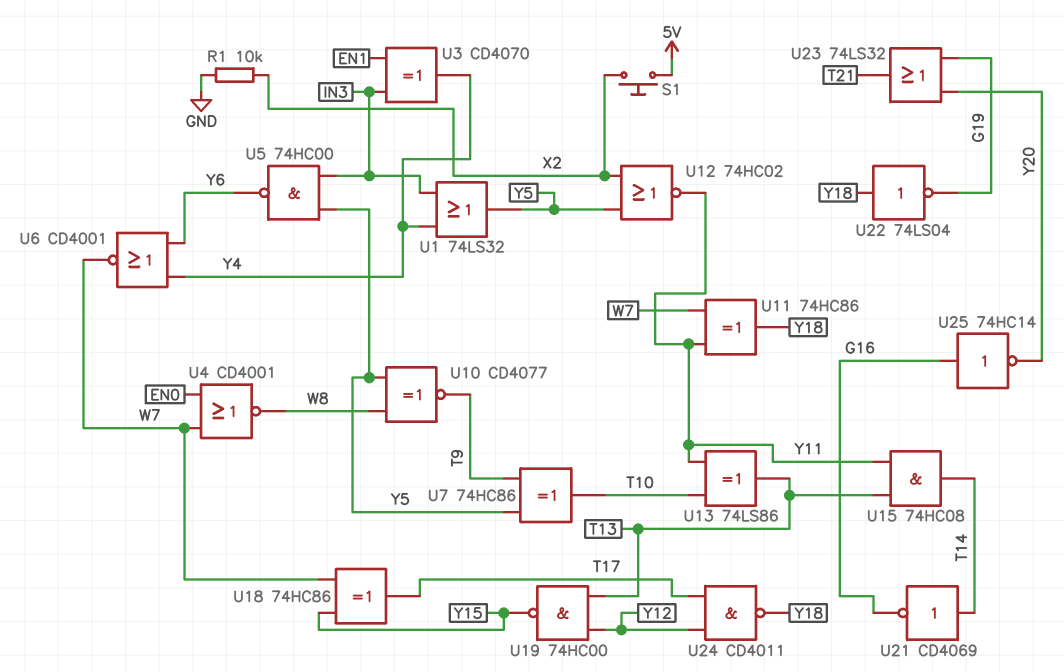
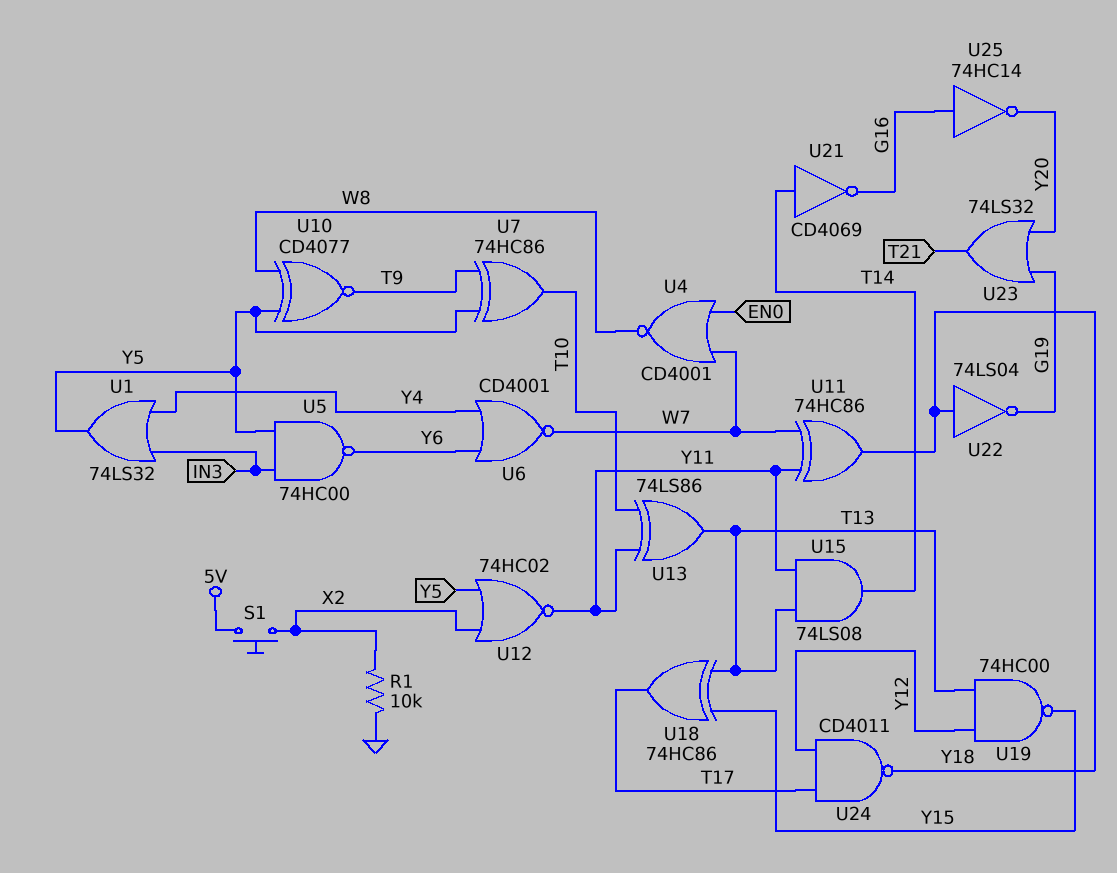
U3: XOR CD4070 (in EN1, in IN3, out Y4) -> none
U15: AND 74HC08 (in T13, in Y11, out T14) -> AND 74LS08 (in T13, in Y11, out T14)
U18: XOR 74HC86 (in W7, in Y15, out T17) -> XOR 74HC86 (in T13, in Y15, out T17)

